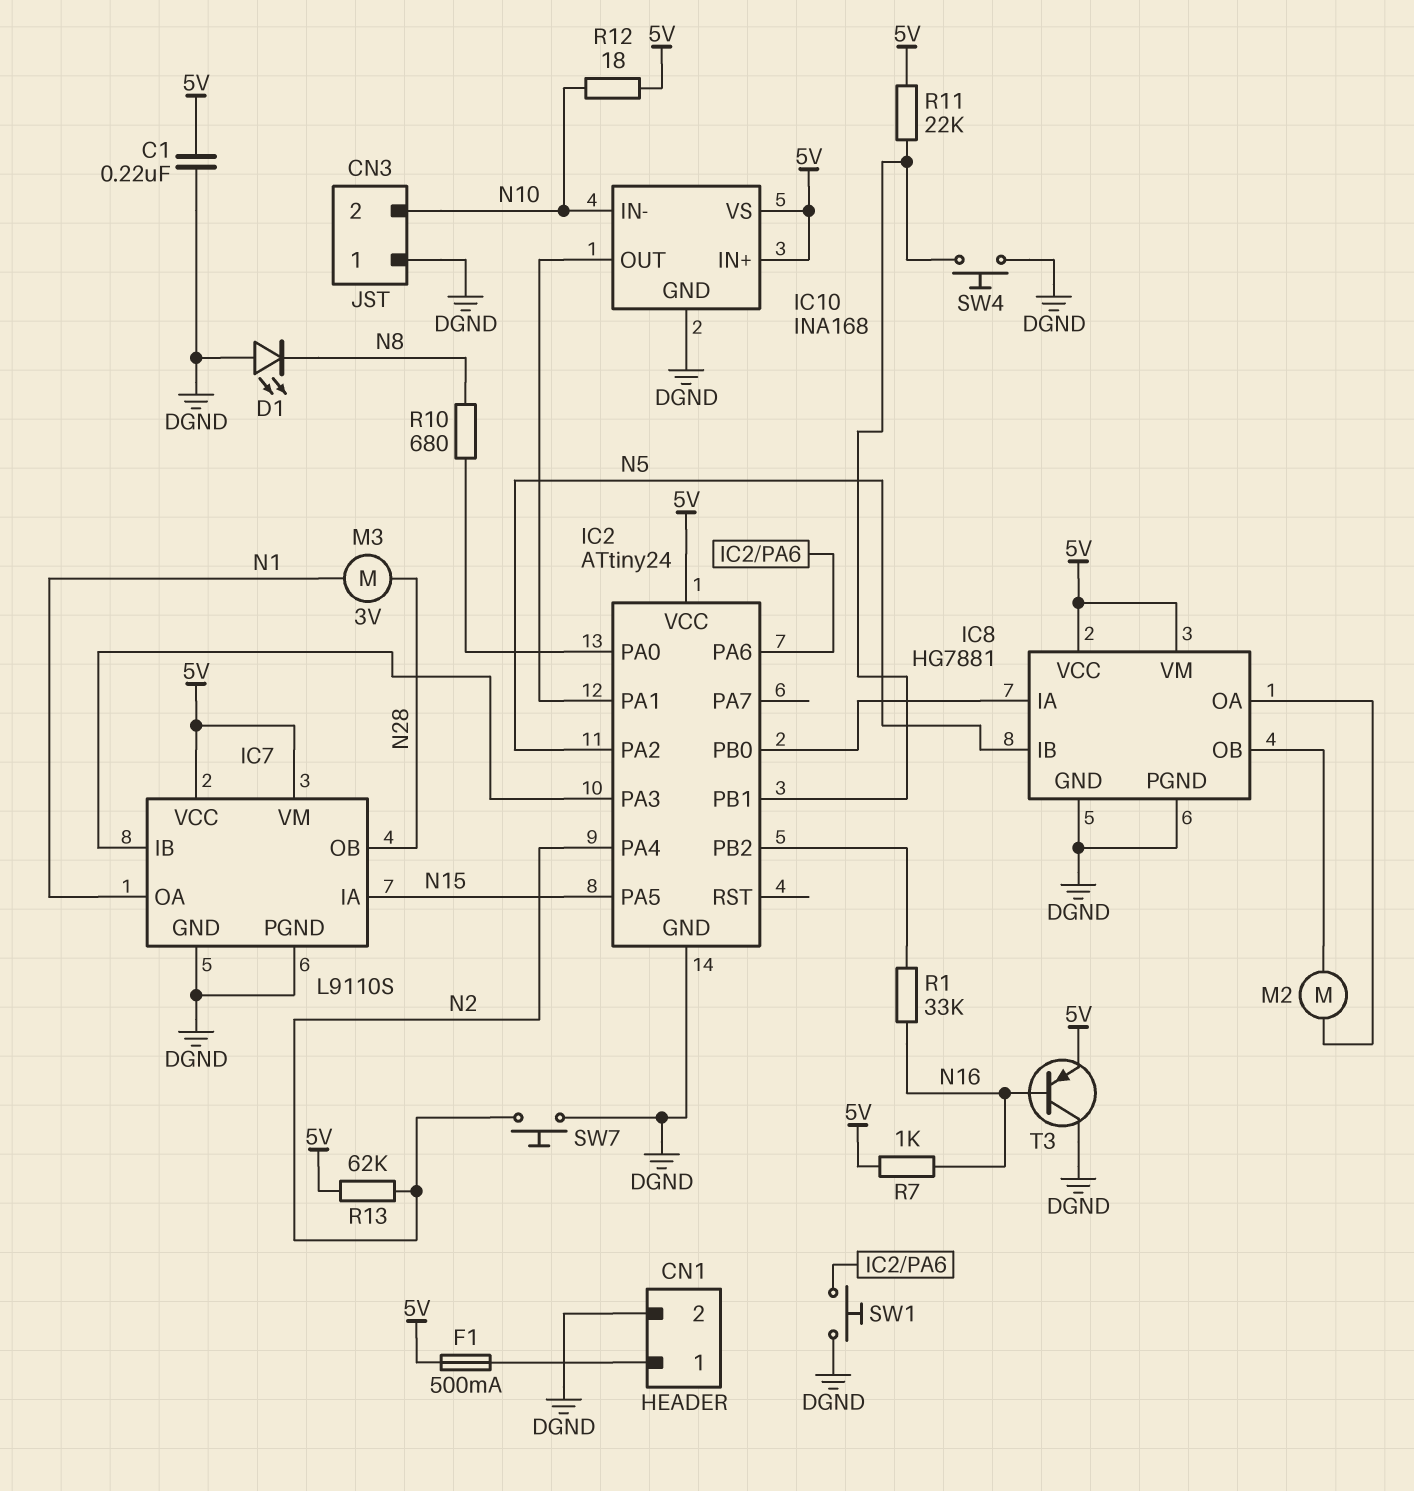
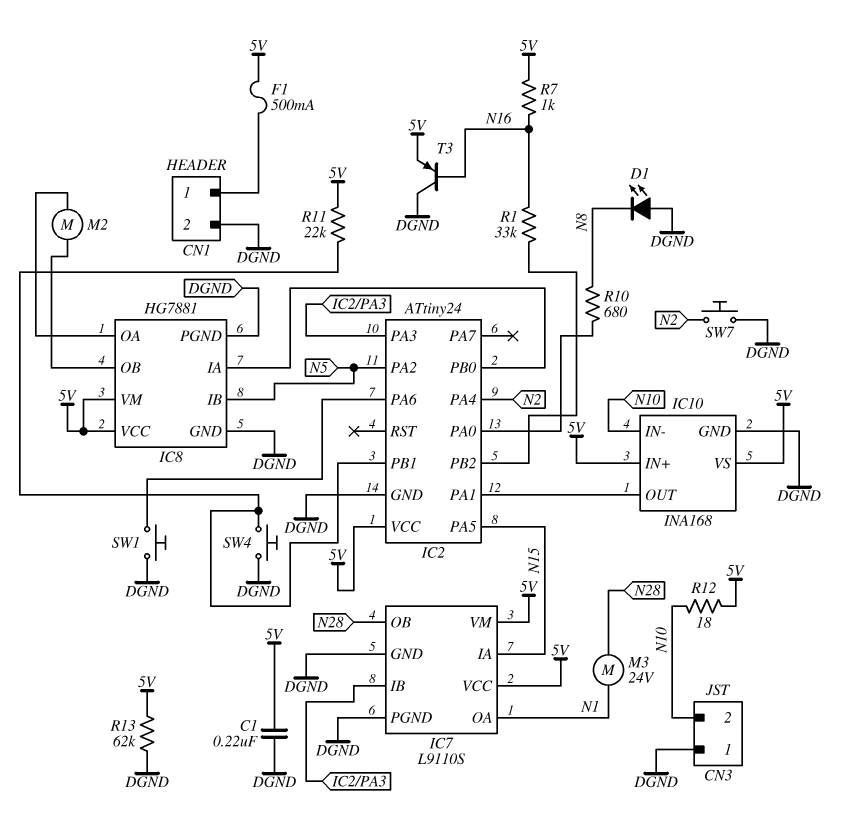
M3: motor 3V (N1, N28) -> motor 24V (N1, N28)
R13: 62k (5V, N2) -> 62k (5V, DGND)

